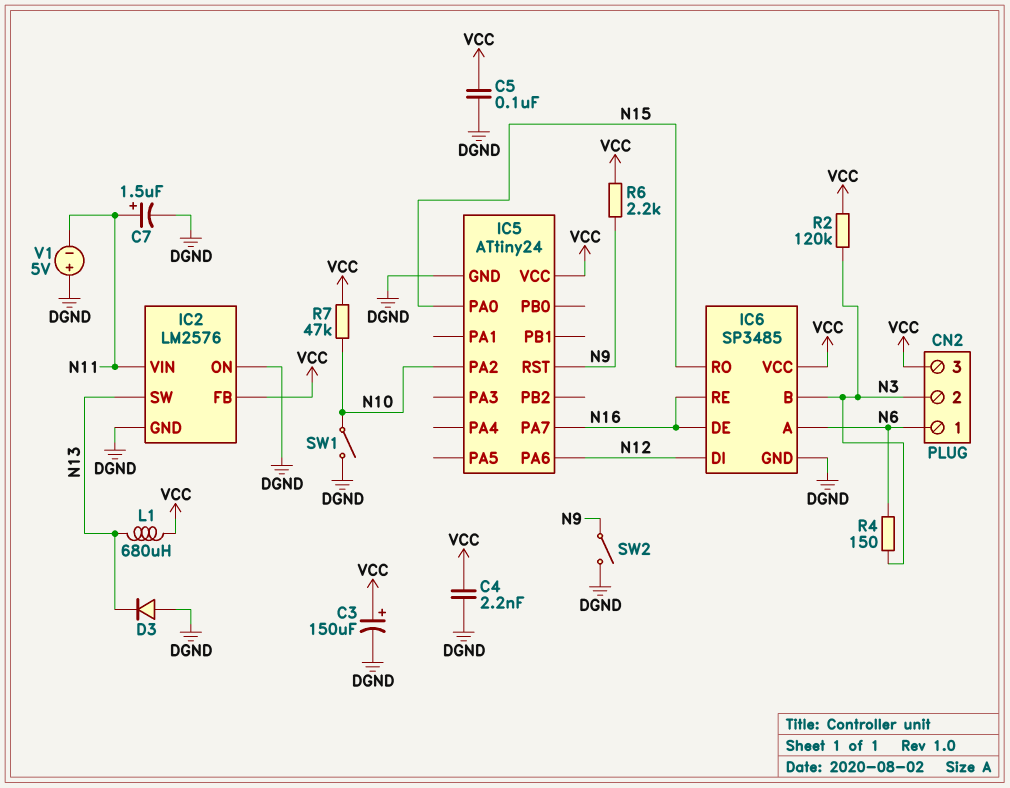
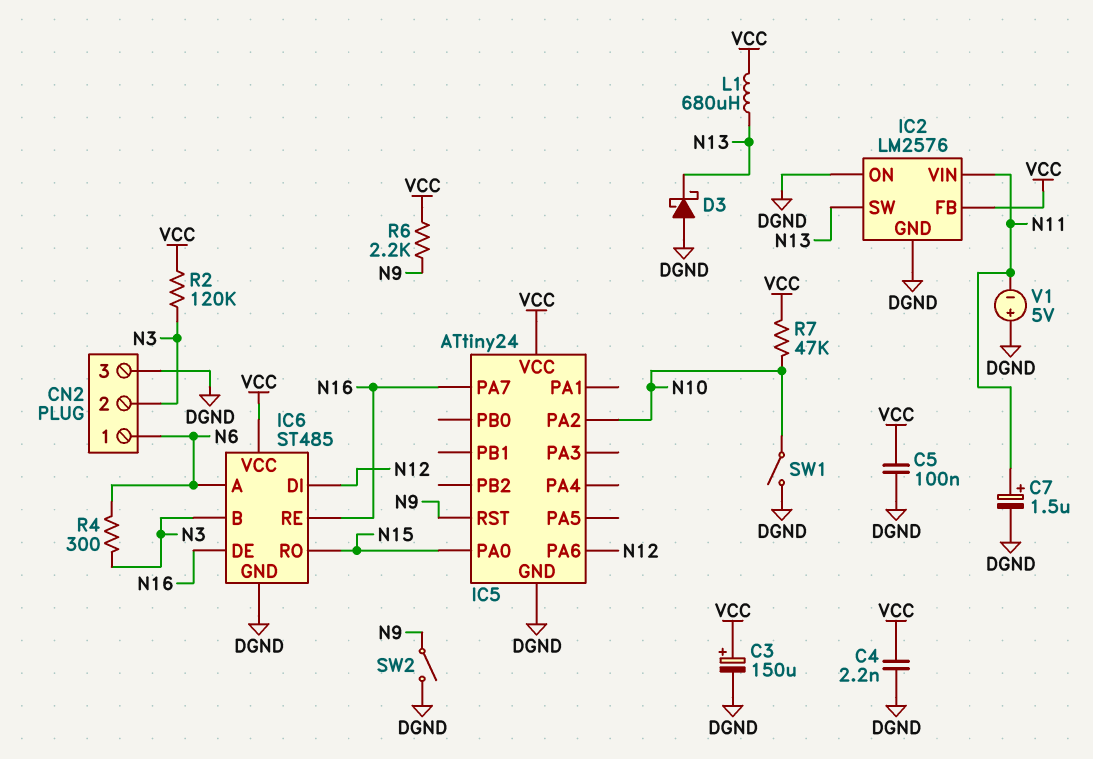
CN2 pin 3: VCC -> DGND
D3: diode (A DGND, K N13) -> schottky (A DGND, K N13)
IC6: SP3485 -> ST485
R4: 150 (N3, N6) -> 300 (N3, N6)

